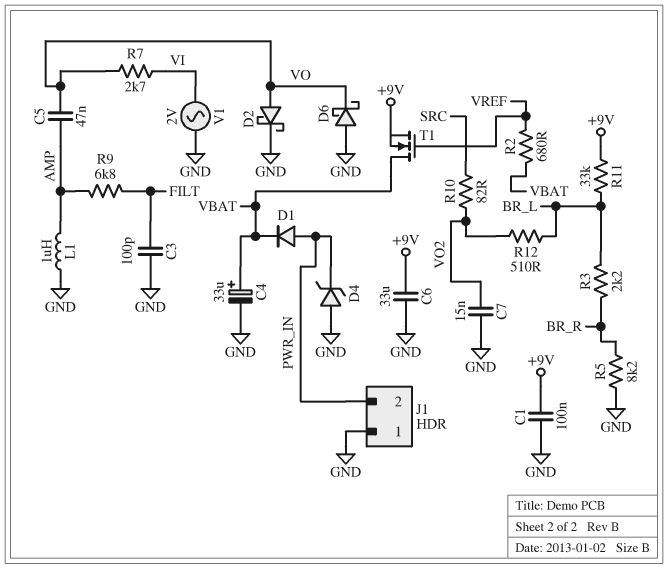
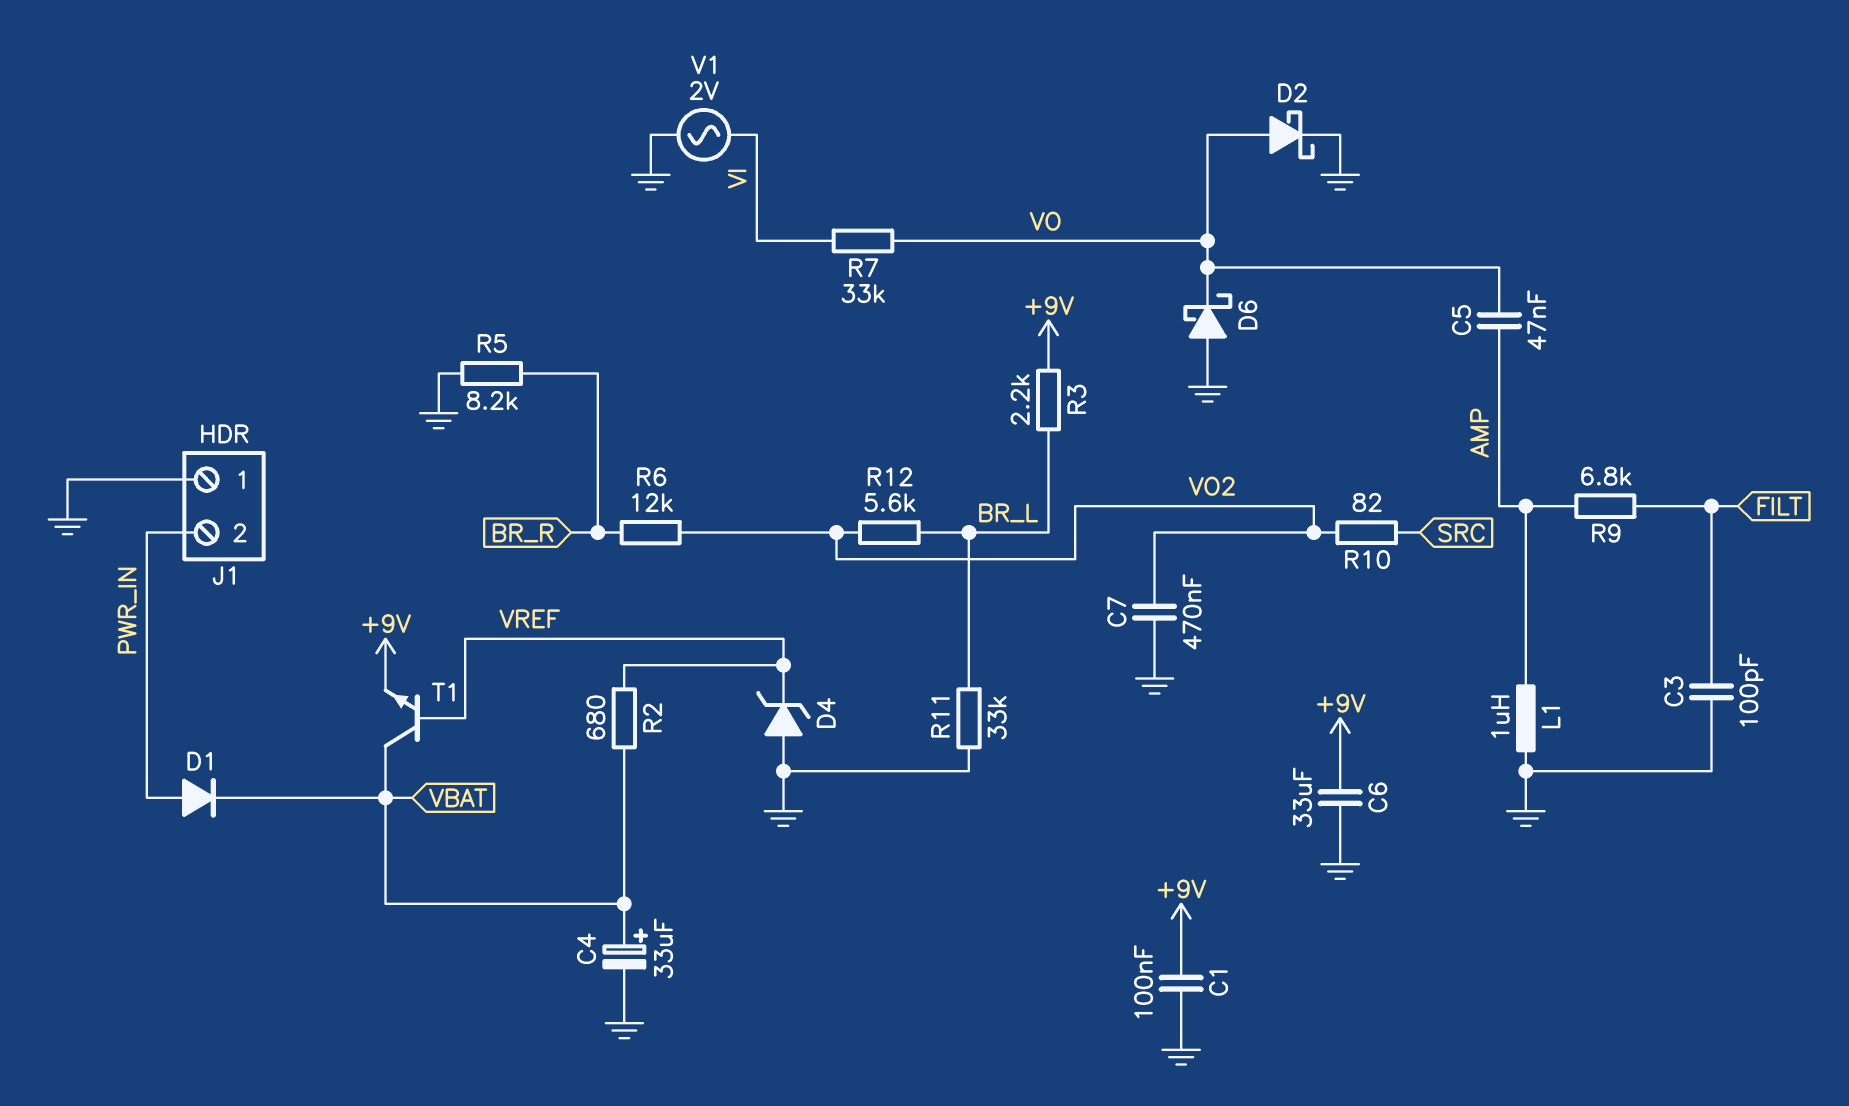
C7: 15nF (GND, VO2) -> 470nF (GND, VO2)
D4: zener (A GND, K PWR_IN) -> zener (A GND, K VREF)
R3: 2.2k (BR_L, BR_R) -> 2.2k (+9V, BR_L)
R6: none -> 12k (BR_R, VO2)
R7: 2.7k (VI, VO) -> 33k (VI, VO)
R11: 33k (+9V, BR_L) -> 33k (BR_L, GND)
R12: 510 (BR_L, VO2) -> 5.6k (BR_L, VO2)
T1: NMOS (G VREF, D VBAT, S +9V) -> NPN (B VREF, C VBAT, E +9V)

